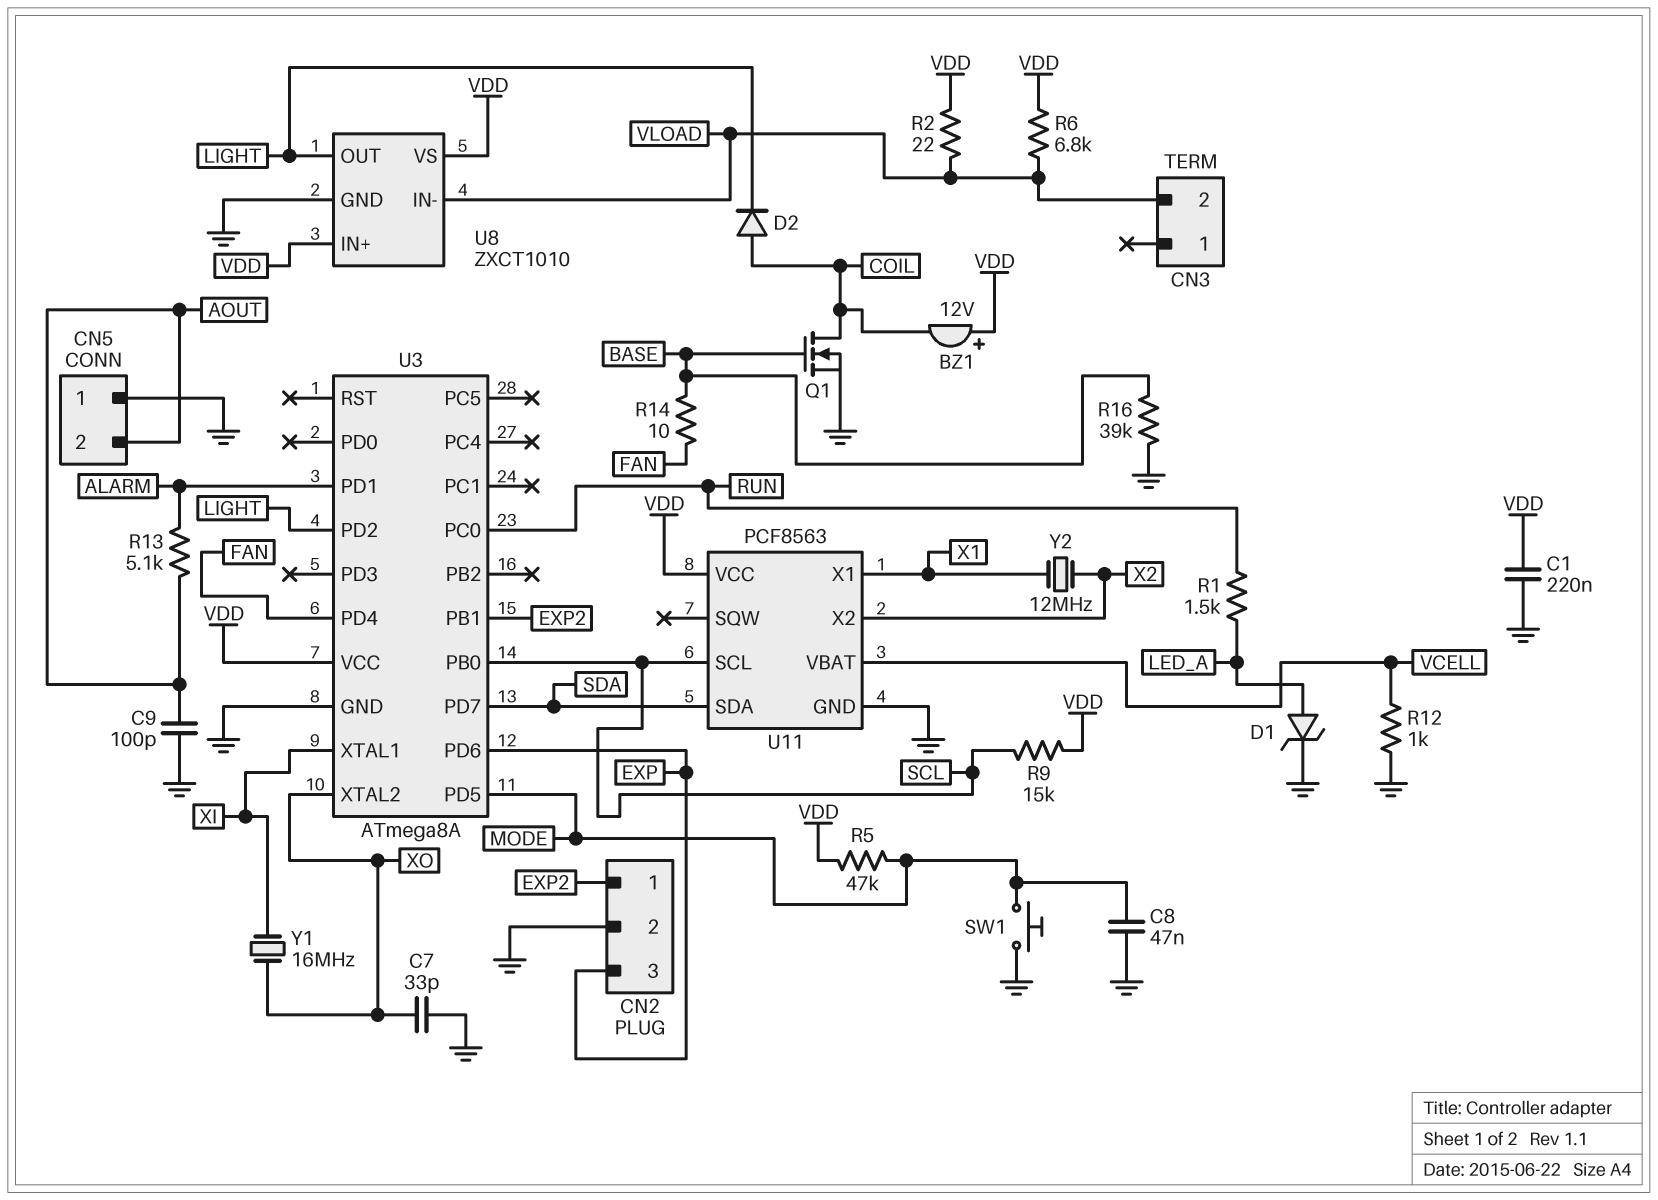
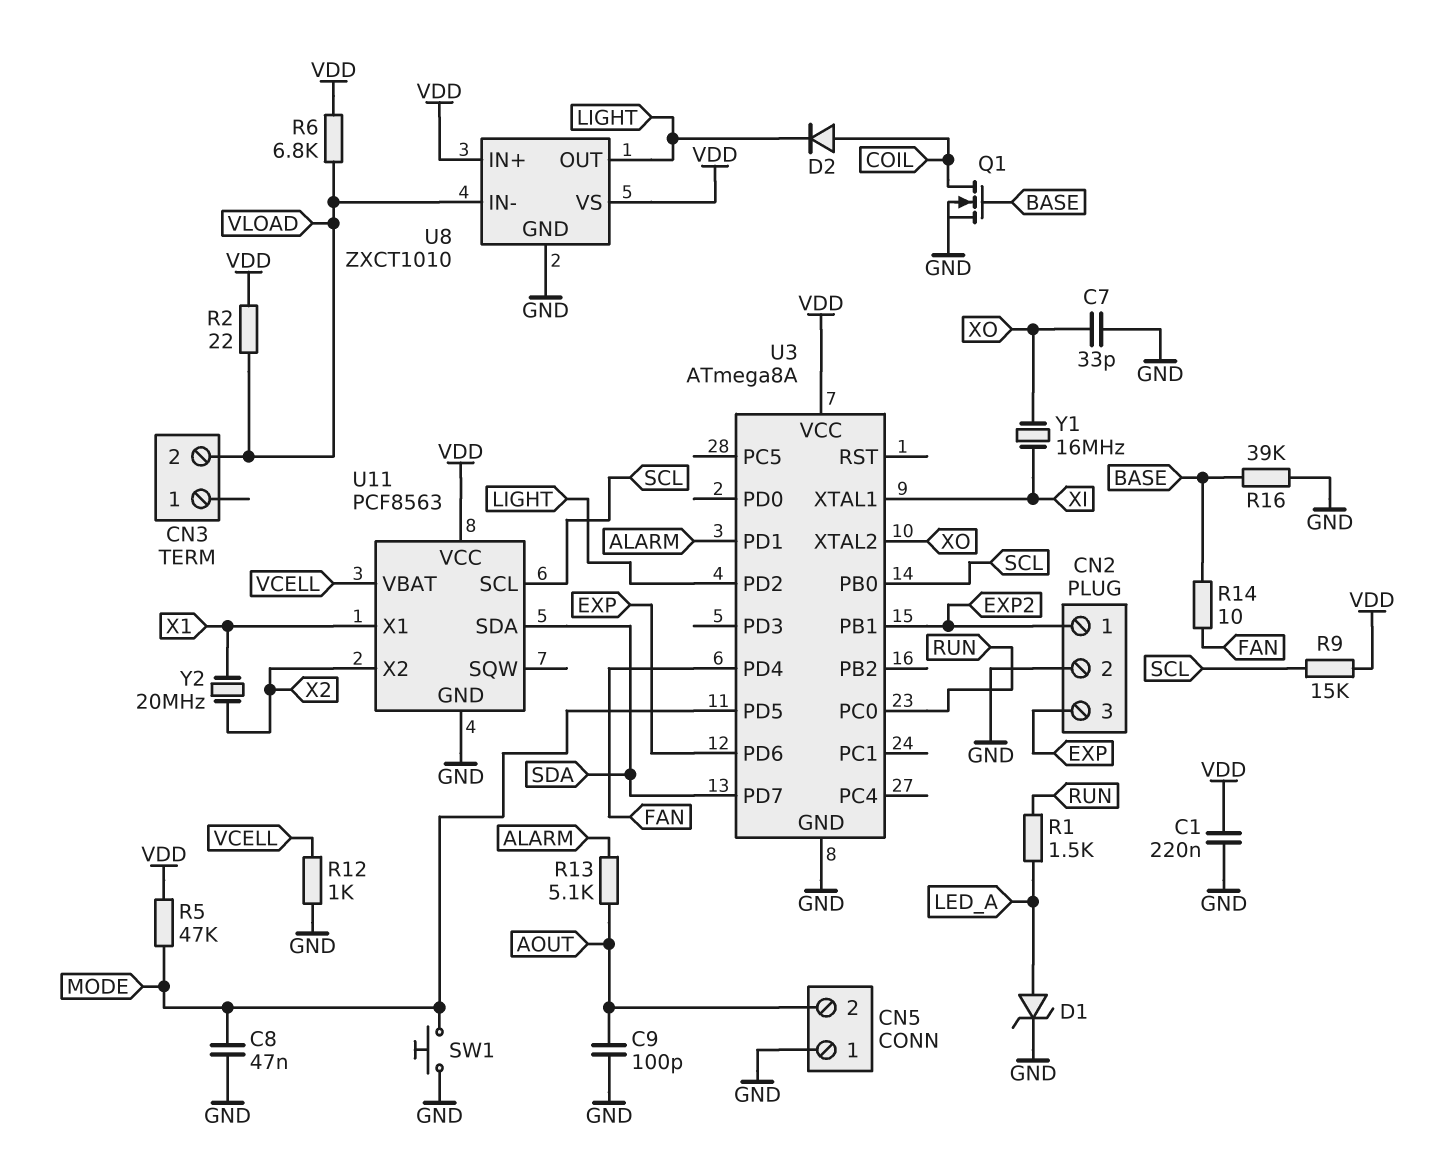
BZ1: buzzer 12V (plus VDD, minus COIL) -> none
Y2: 12MHz (X1, X2) -> 20MHz (X1, X2)

